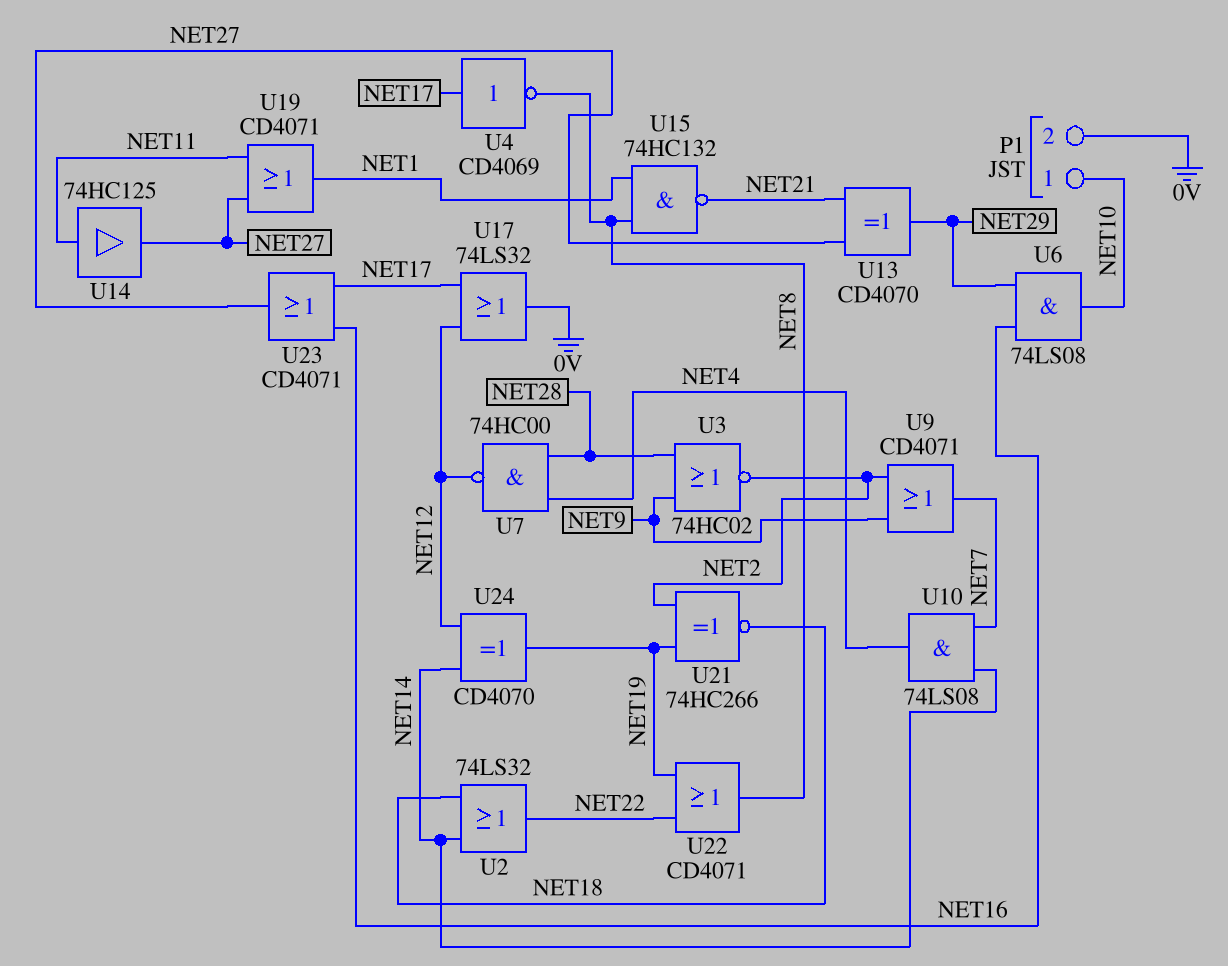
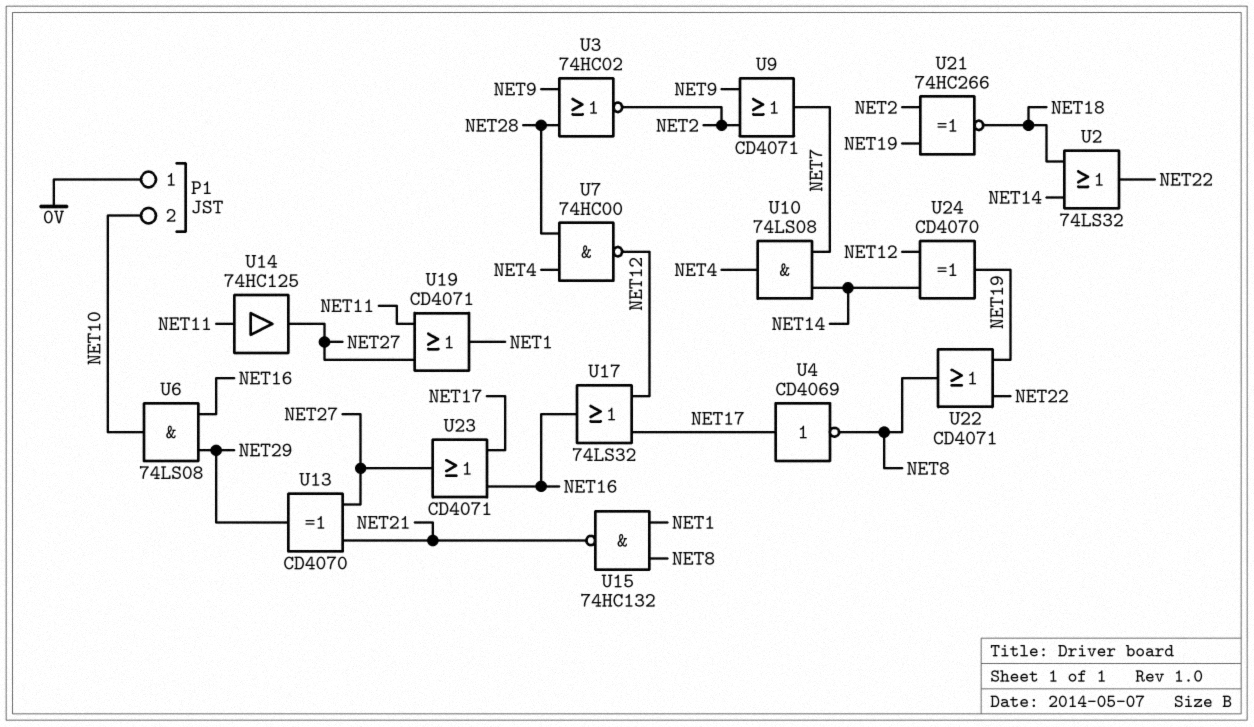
P1 pin 1: NET10 -> 0V
P1 pin 2: 0V -> NET10
U17: OR 74LS32 (in NET12, in NET17, out 0V) -> OR 74LS32 (in NET12, in NET17, out NET16)

